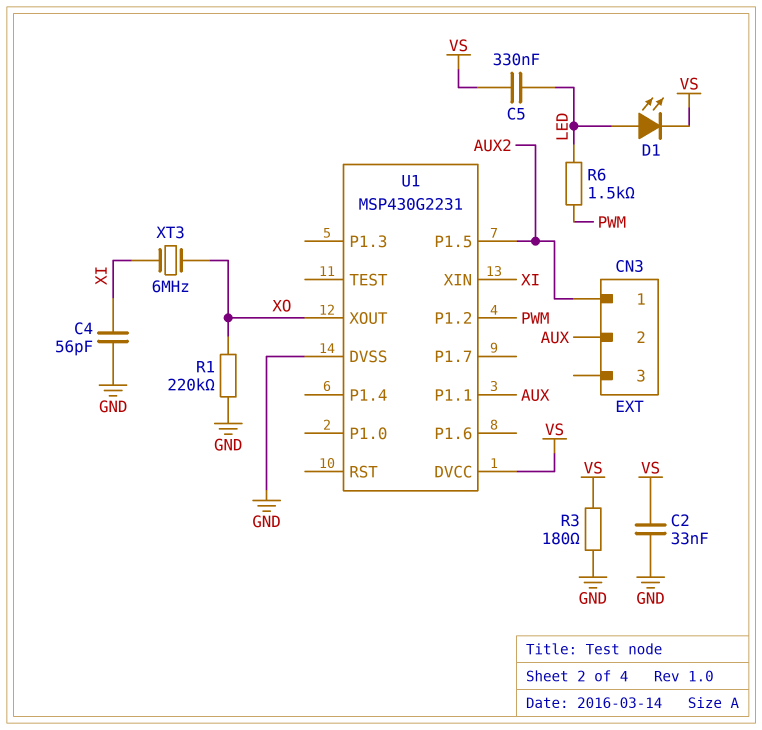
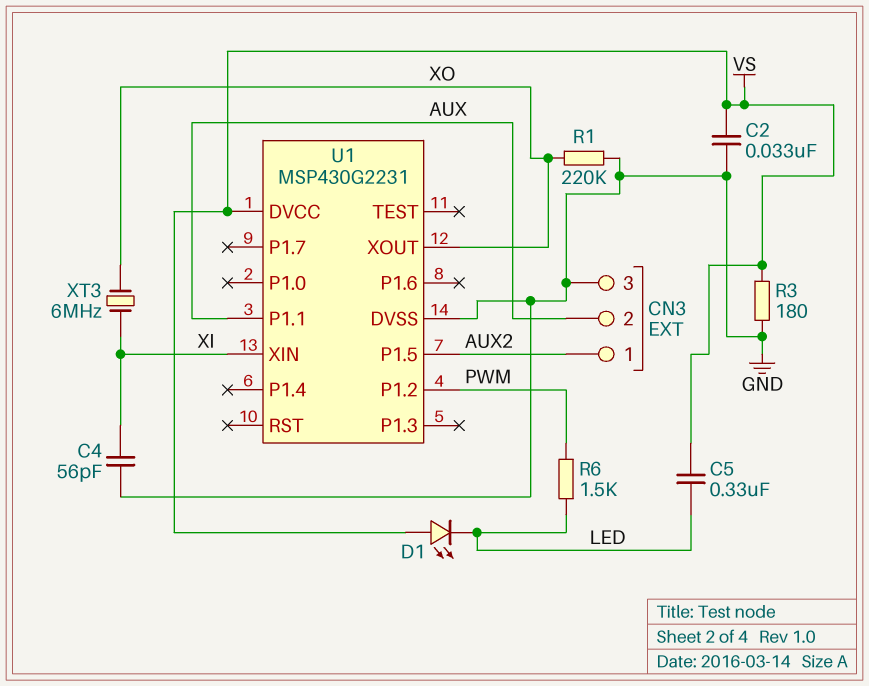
CN3 pin 3: none -> GND
D1: LED (A LED, K VS) -> LED (A VS, K LED)

